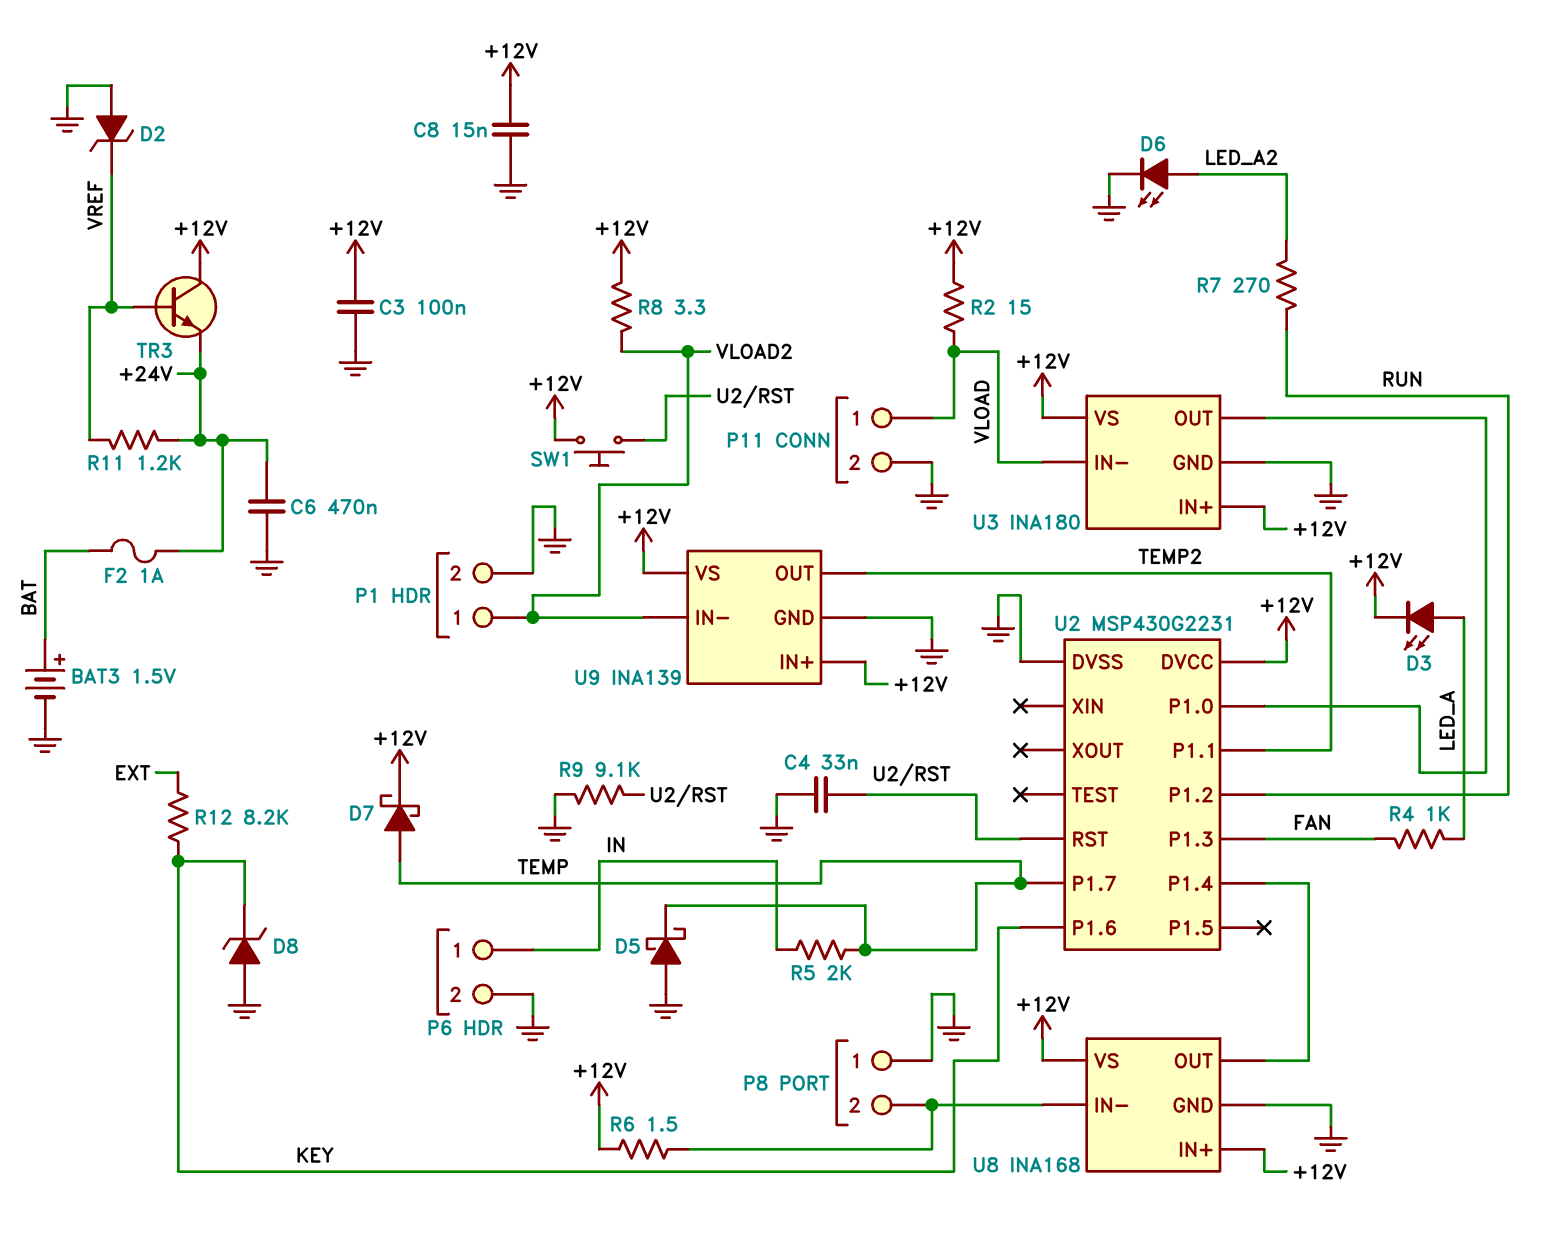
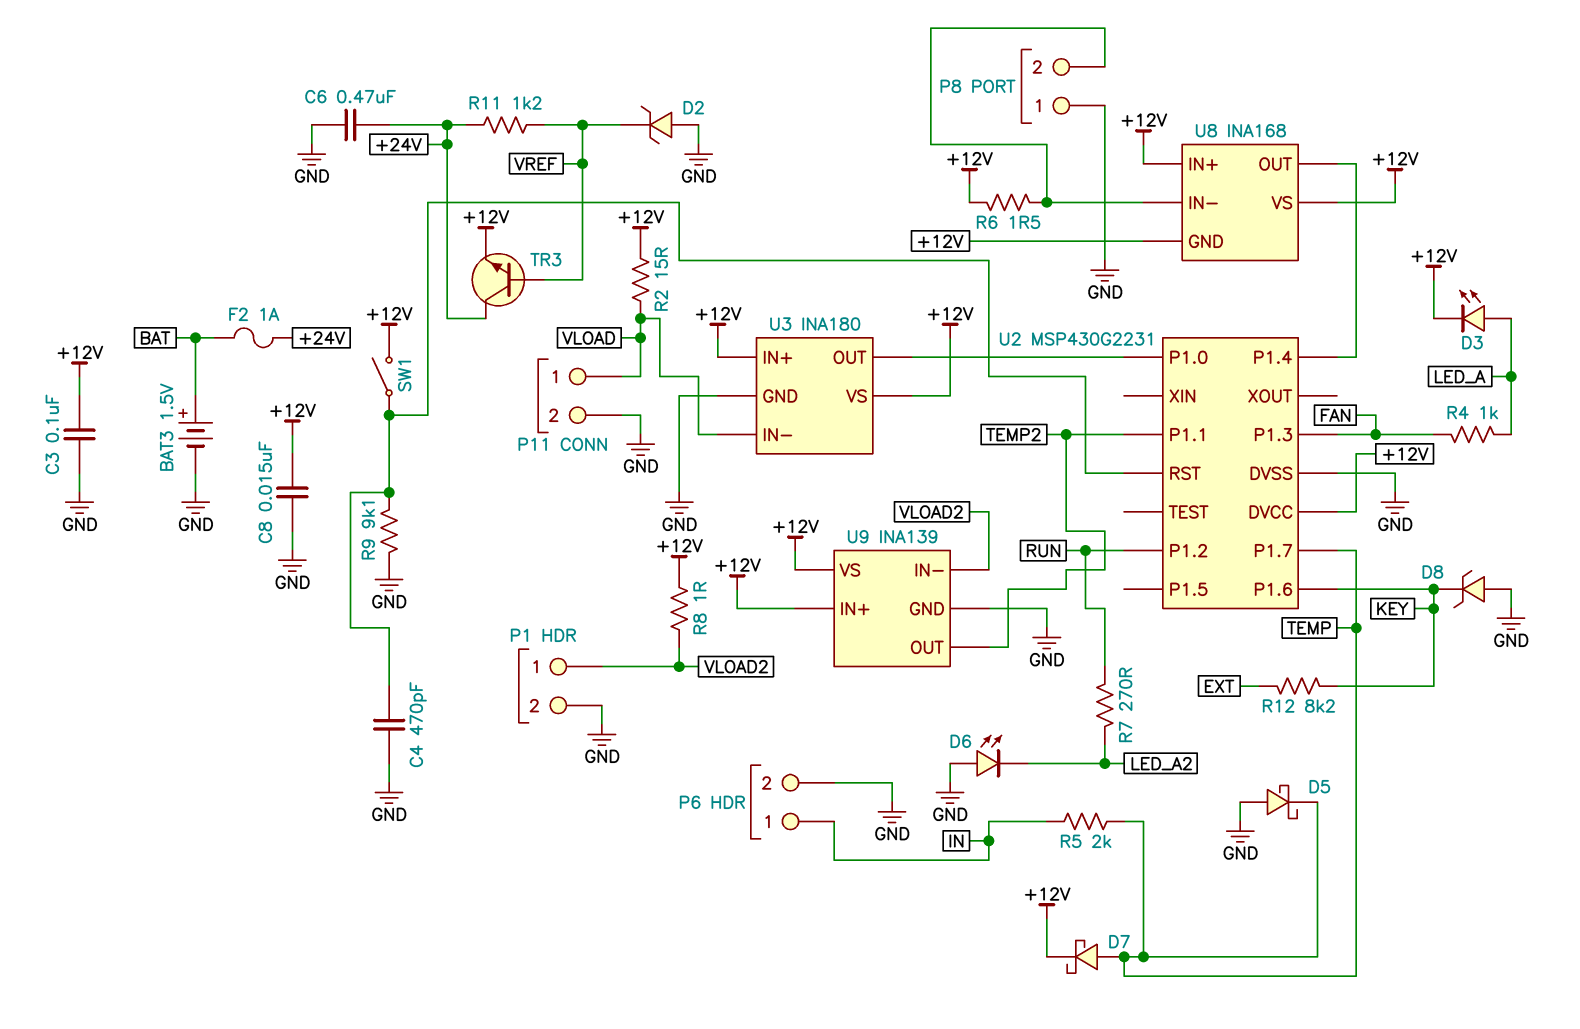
C4: 33nF (GND, U2/RST) -> 470pF (GND, U2/RST)
D6: LED (A LED_A2, K GND) -> LED (A GND, K LED_A2)
R8: 3.3 (+12V, VLOAD2) -> 1 (+12V, VLOAD2)
SW1: button (+12V, U2/RST) -> switch (+12V, U2/RST)
TR3: NPN (B VREF, C +12V, E +24V) -> NPN (B VREF, C +24V, E +12V)
U8 pin GND: GND -> +12V

